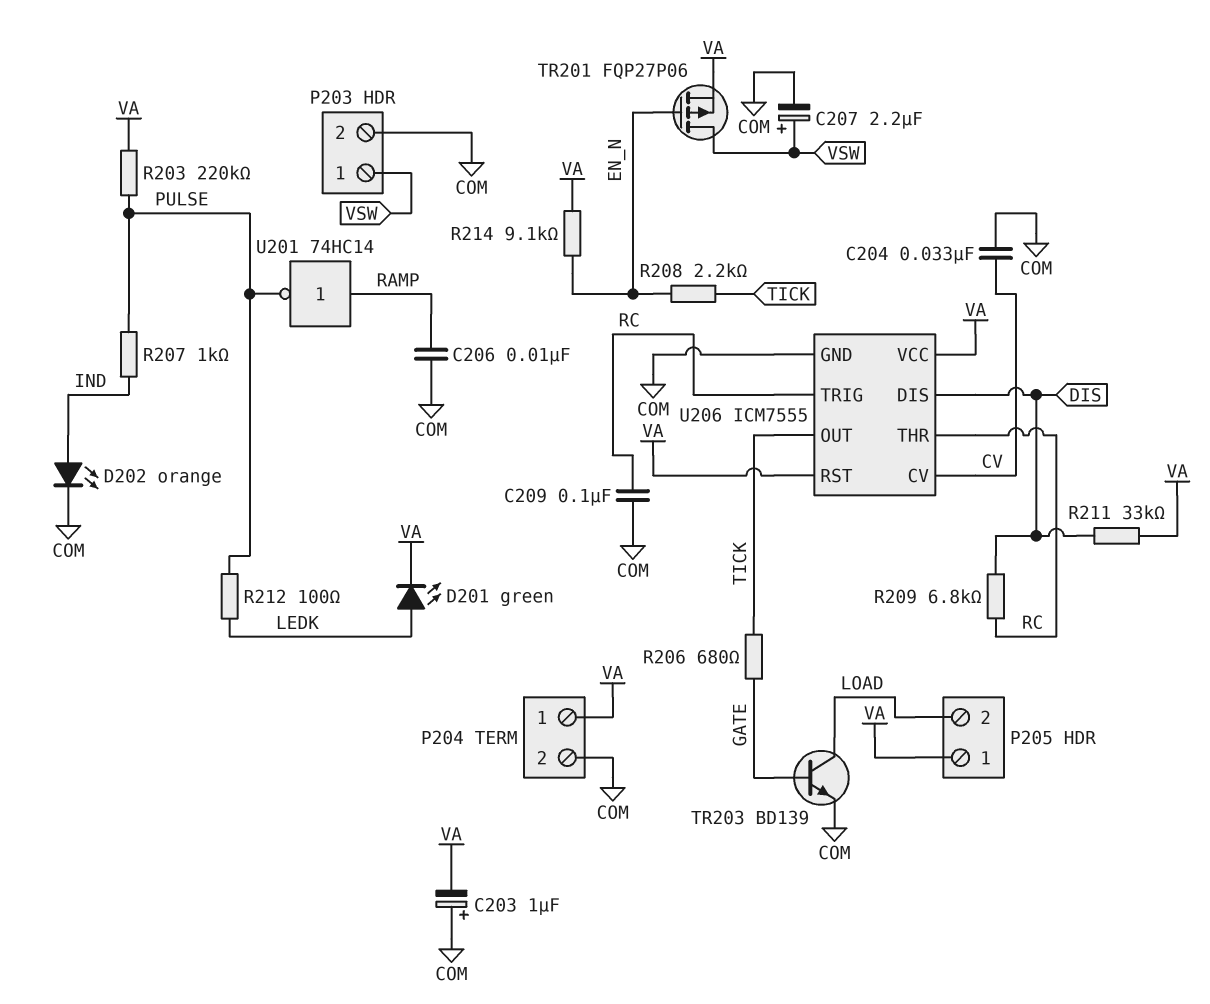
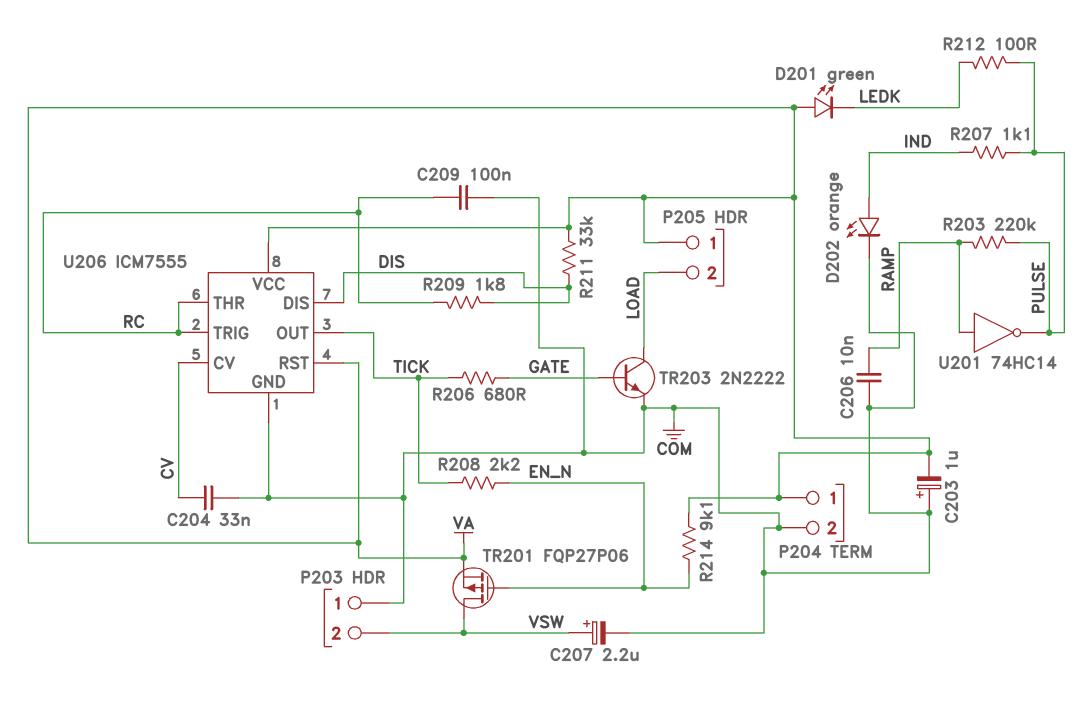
D201: LED green (A LEDK, K VA) -> LED green (A VA, K LEDK)
P203 pin 1: VSW -> COM
P203 pin 2: COM -> VSW
R203: 220k (PULSE, VA) -> 220k (PULSE, RAMP)
R207: 1k (IND, PULSE) -> 1.1k (IND, PULSE)
R209: 6.8k (DIS, RC) -> 1.8k (DIS, RC)
TR203: NPN BD139 (B GATE, C LOAD, E COM) -> NPN 2N2222 (B GATE, C LOAD, E COM)

